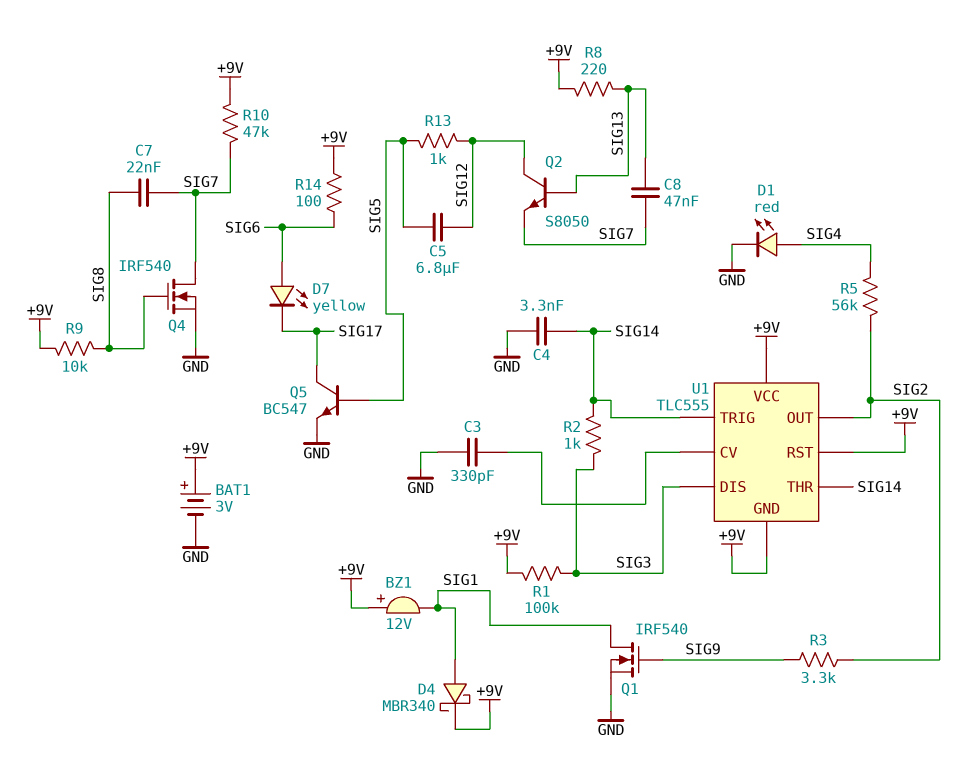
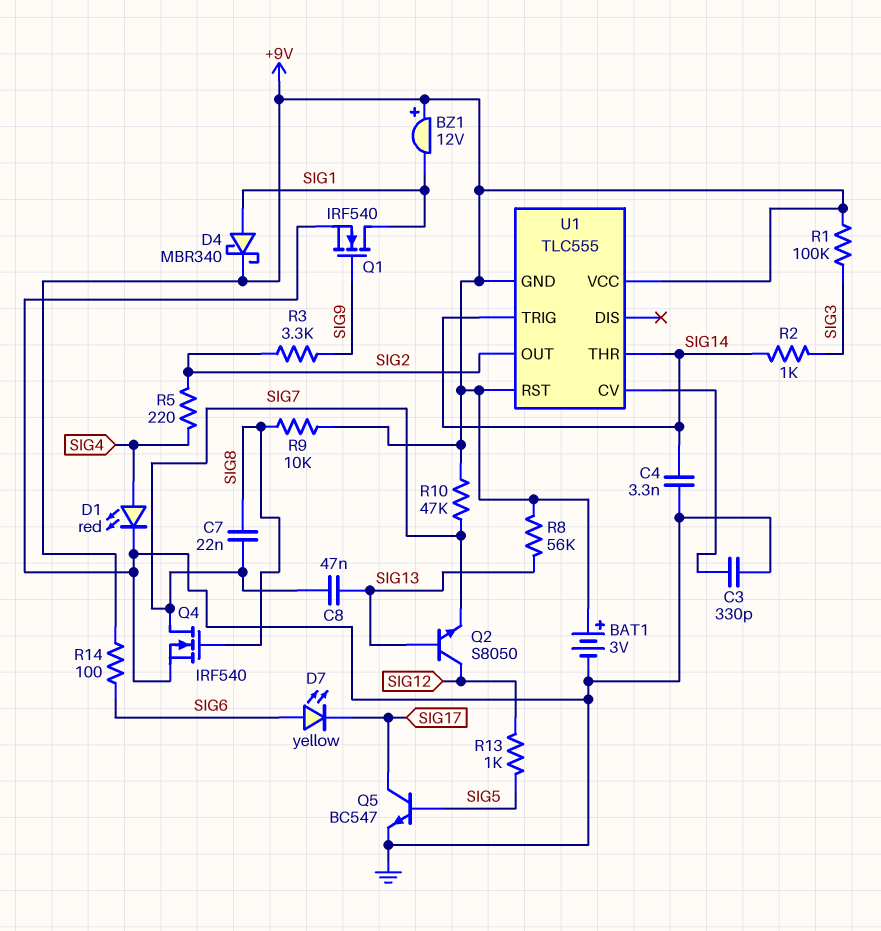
C5: 6.8uF (SIG5, SIG12) -> none
R5: 56k (SIG2, SIG4) -> 220 (SIG2, SIG4)
R8: 220 (+9V, SIG13) -> 56k (+9V, SIG13)
U1 pin DIS: SIG3 -> none

